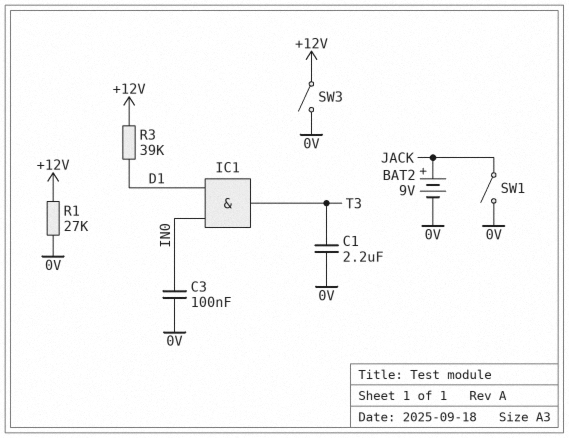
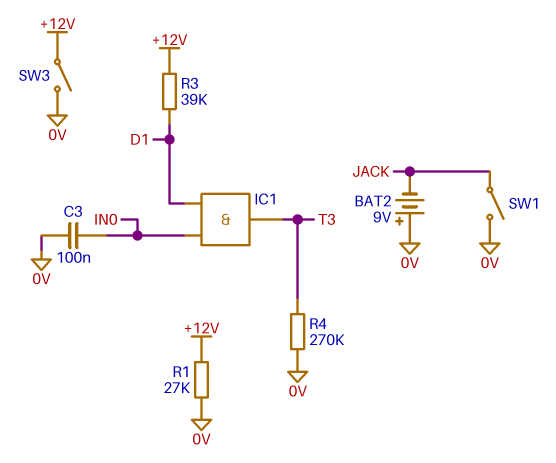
BAT2: 9V (plus JACK, minus 0V) -> 9V (plus 0V, minus JACK)
C1: 2.2uF (0V, T3) -> none
R4: none -> 270k (0V, T3)

